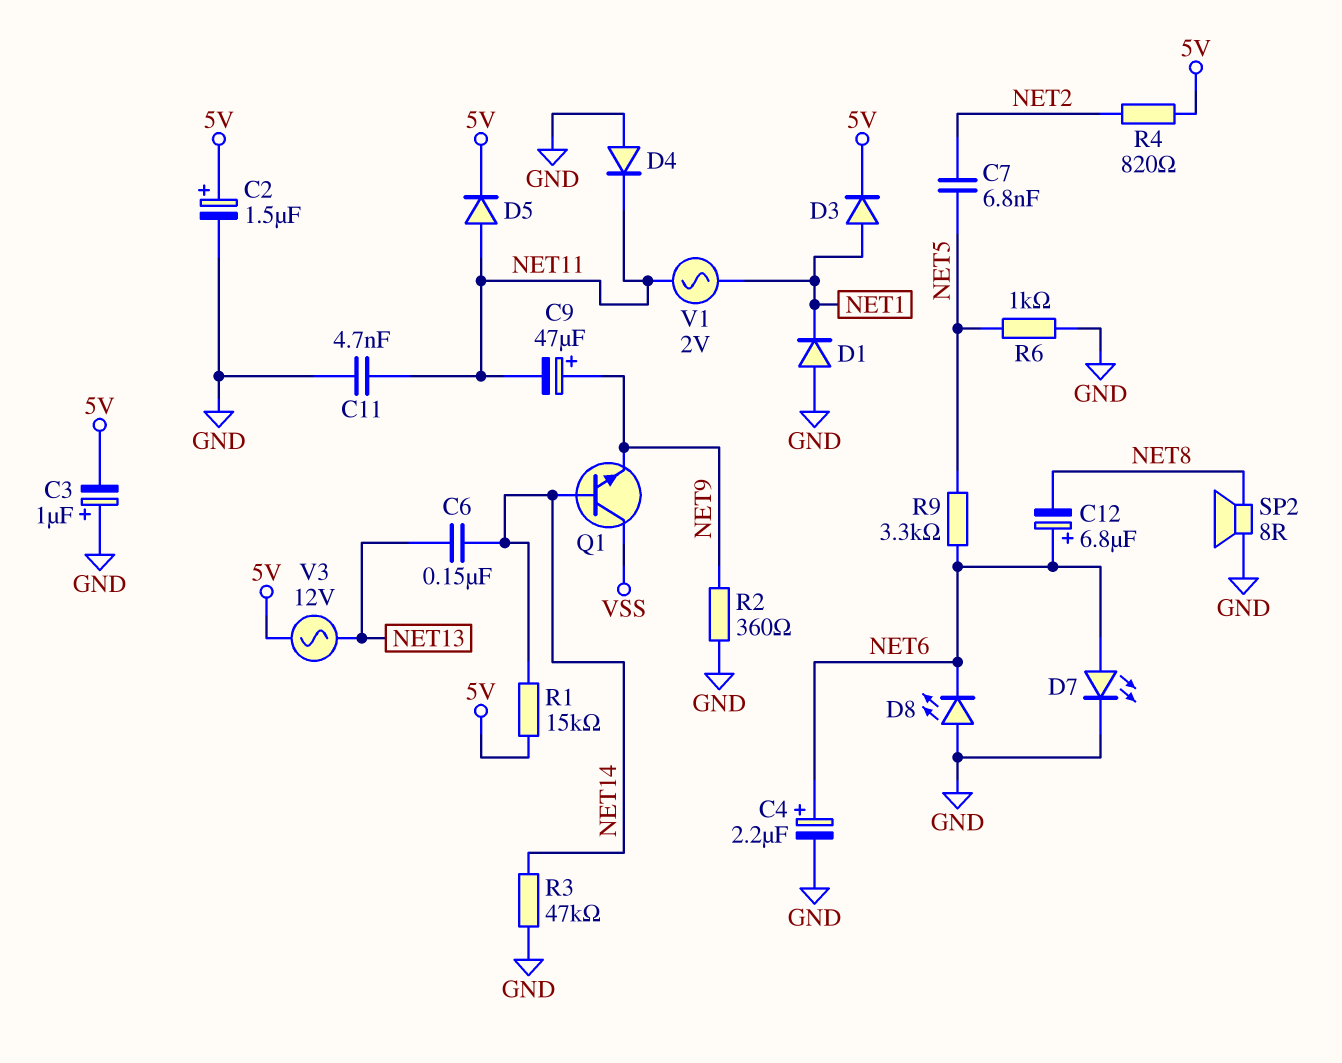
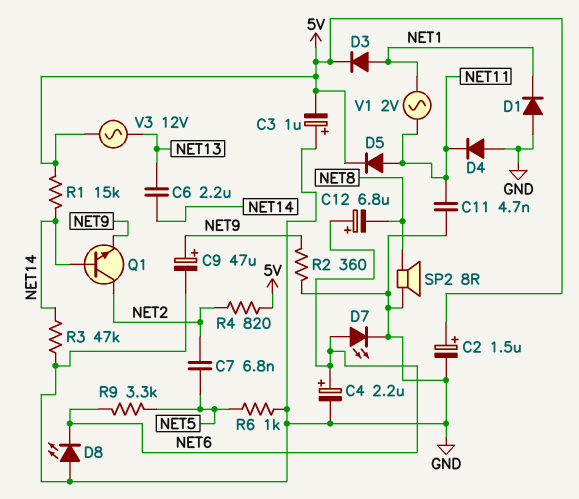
C6: 150nF (NET13, NET14) -> 2.2uF (NET13, NET14)
C9: 47uF (plus NET9, minus NET11) -> 47uF (plus NET9, minus GND)
Q1: NPN (B NET14, C VSS, E NET9) -> NPN (B NET14, C NET2, E NET9)

